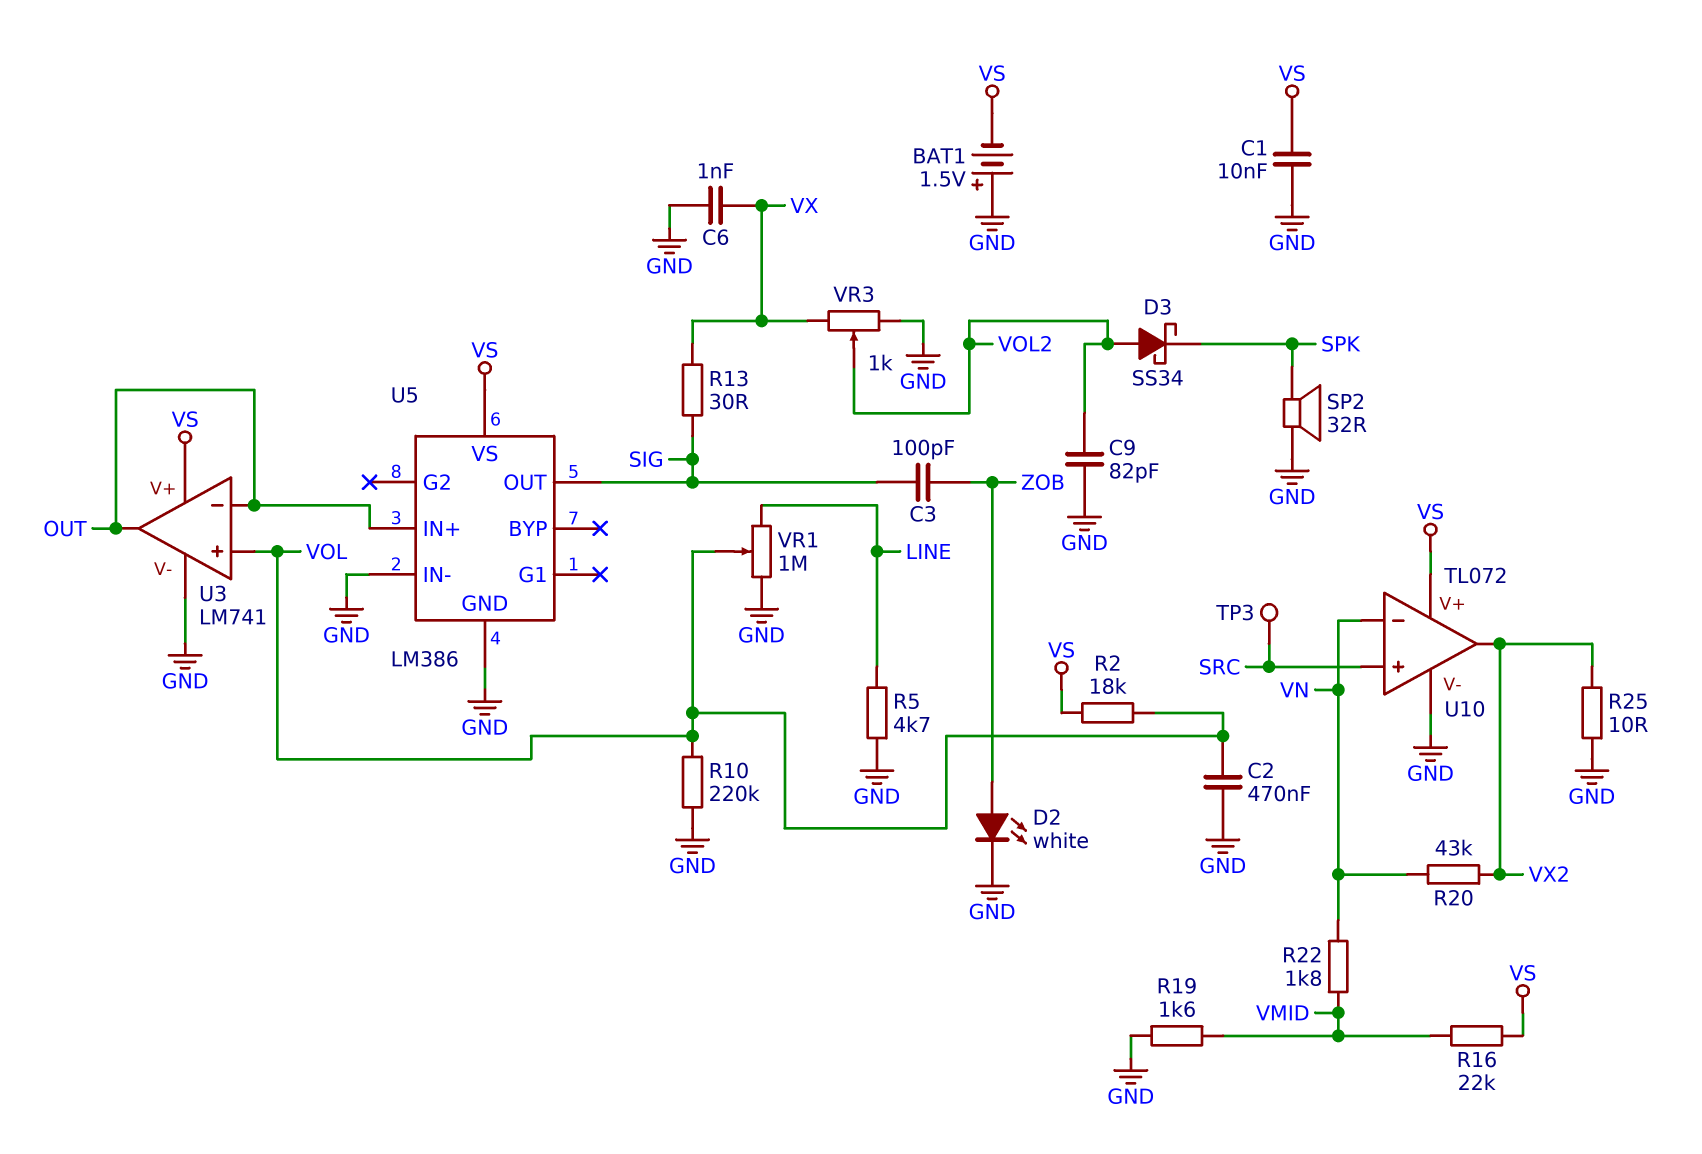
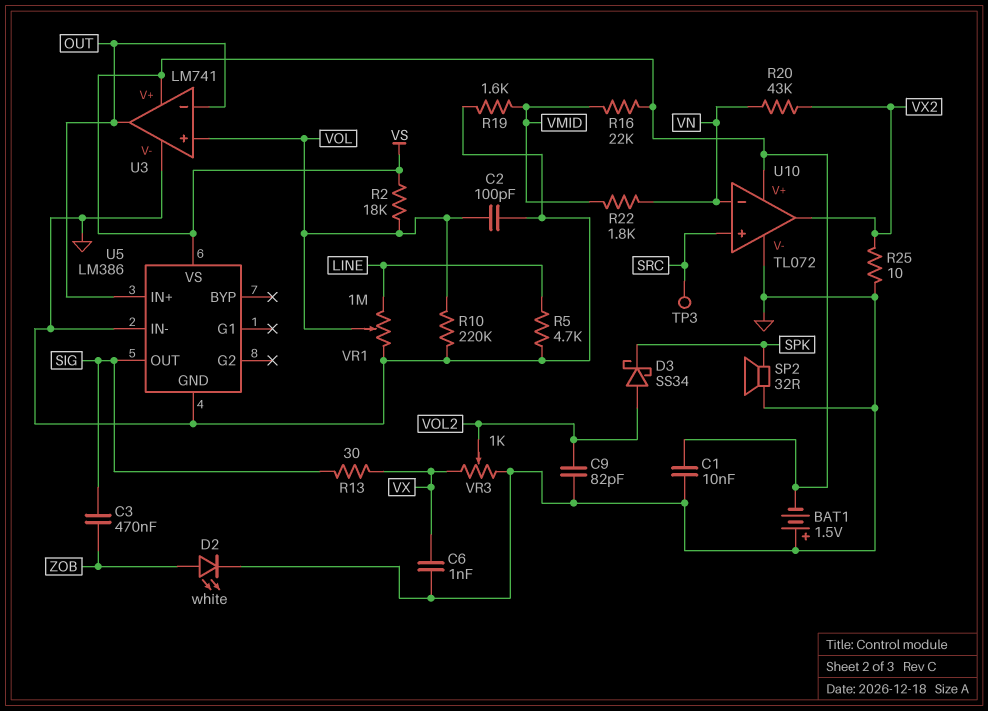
C2: 470nF (GND, VOL) -> 100pF (GND, VOL)
C3: 100pF (SIG, ZOB) -> 470nF (SIG, ZOB)

